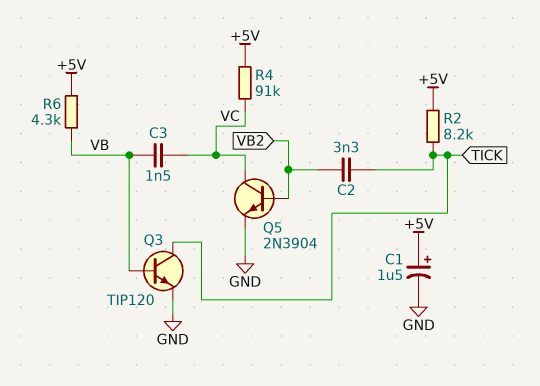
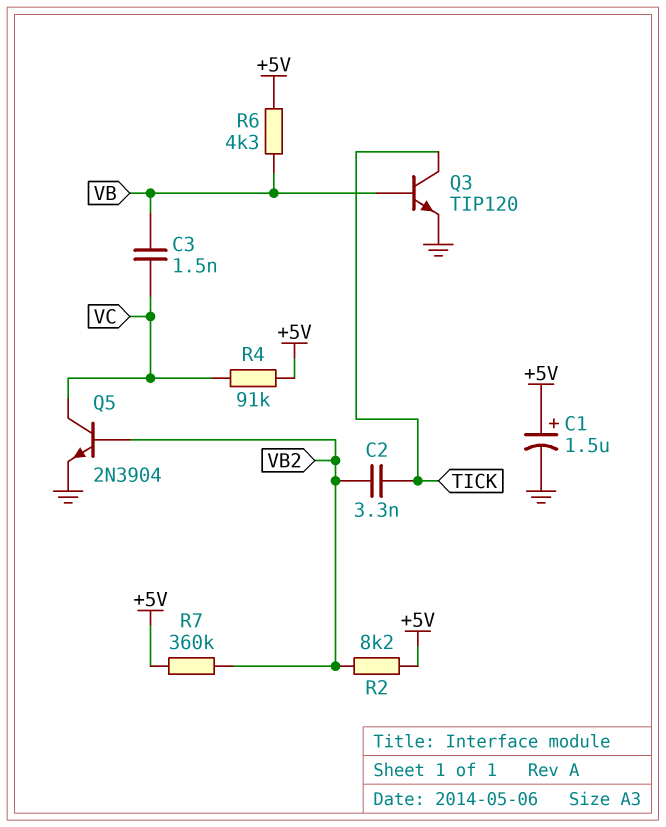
R2: 8.2k (+5V, TICK) -> 8.2k (+5V, VB2)
R7: none -> 360k (+5V, VB2)

